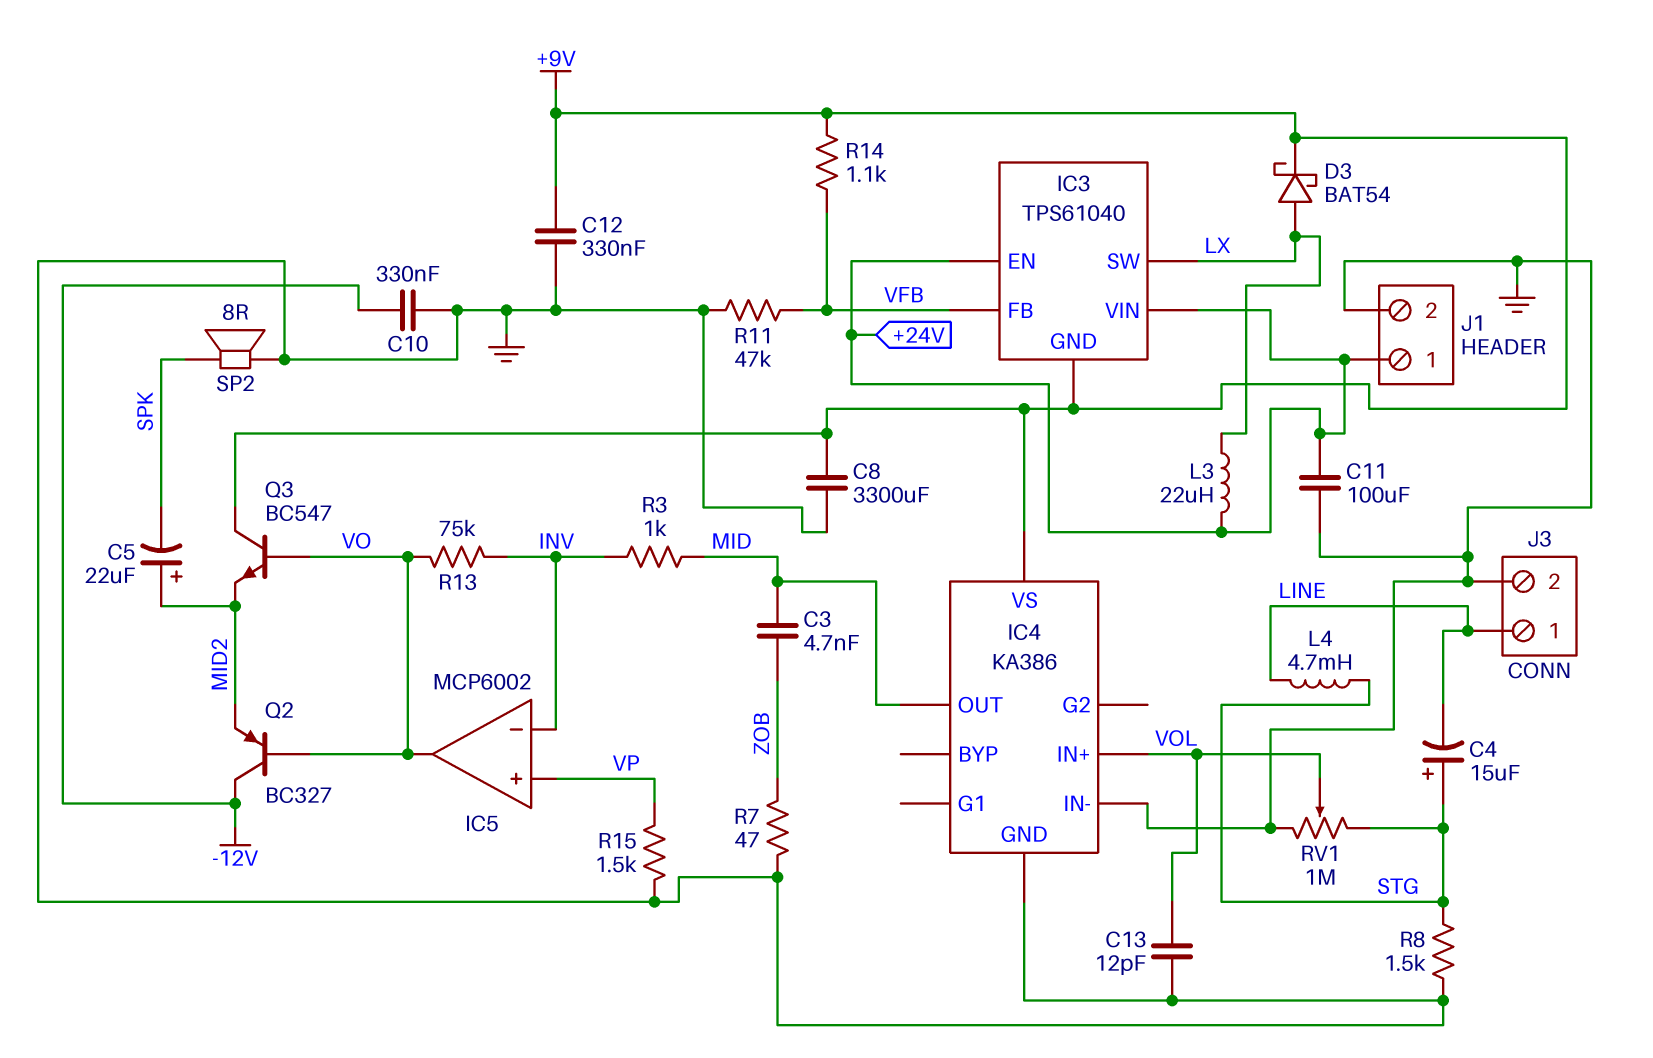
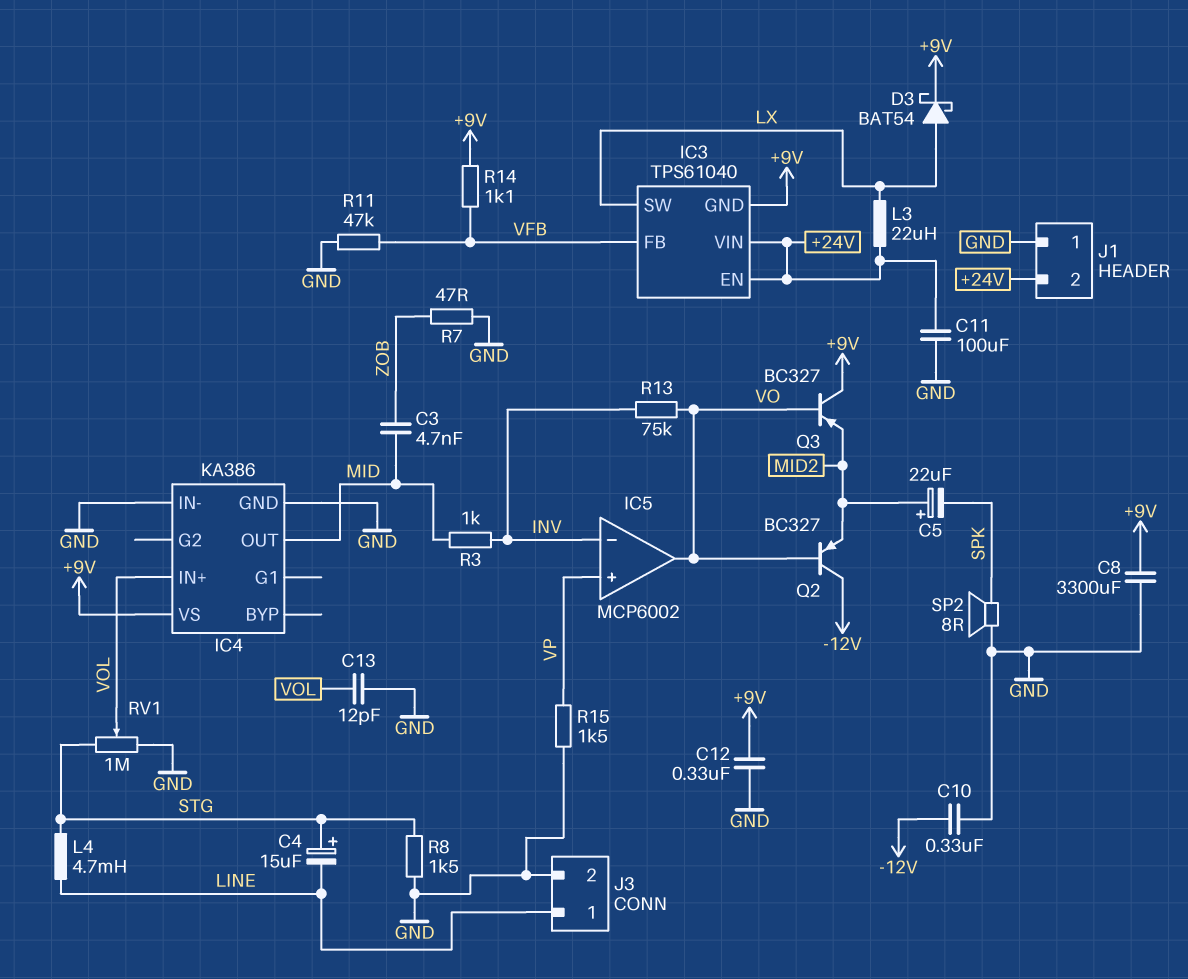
J1 pin 1: +24V -> GND
J1 pin 2: GND -> +24V
Q3: NPN BC547 (B VO, C +9V, E MID2) -> PNP BC327 (B VO, C +9V, E MID2)

